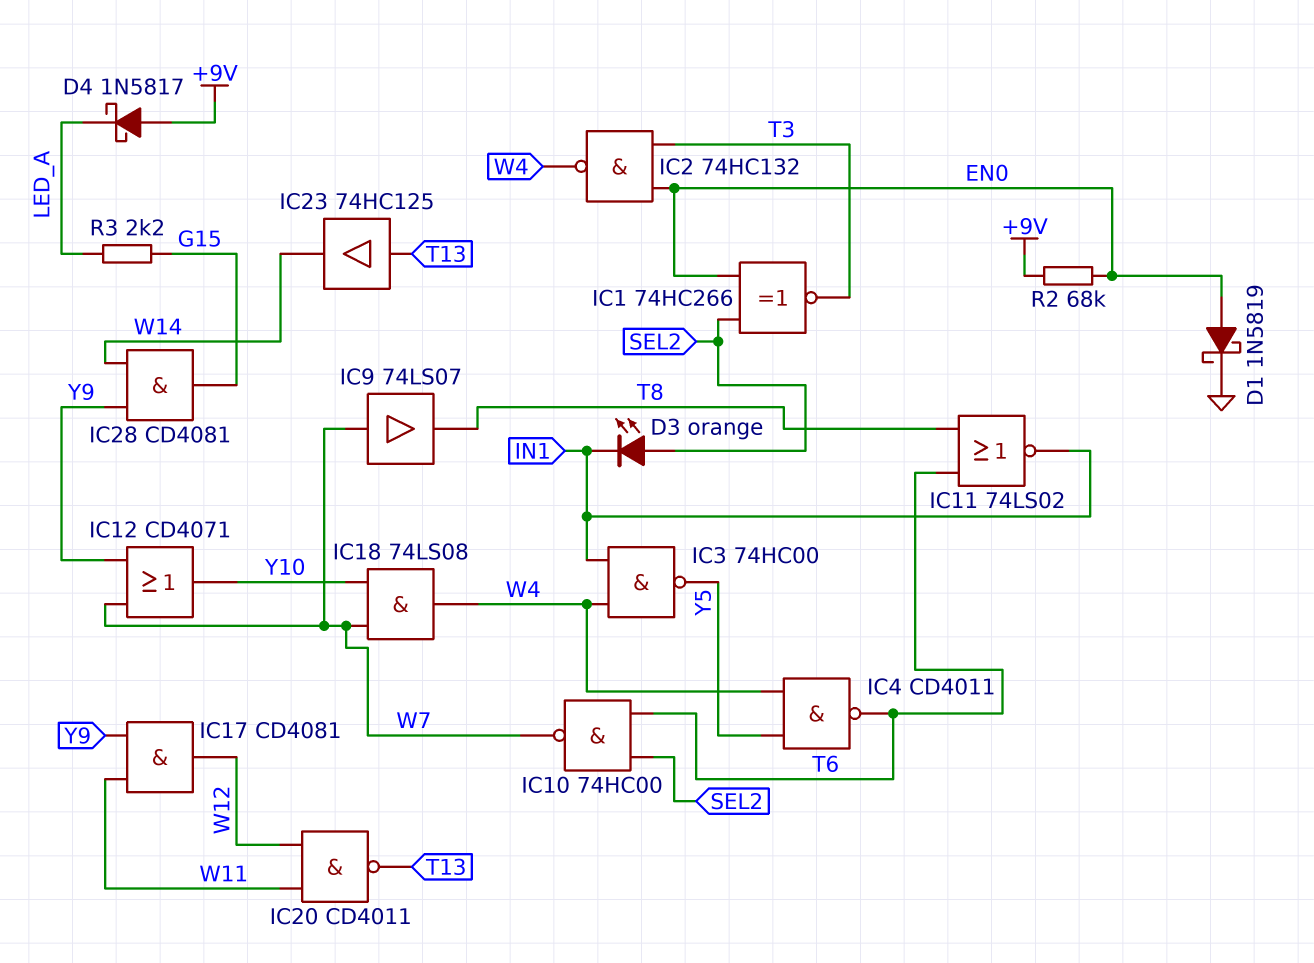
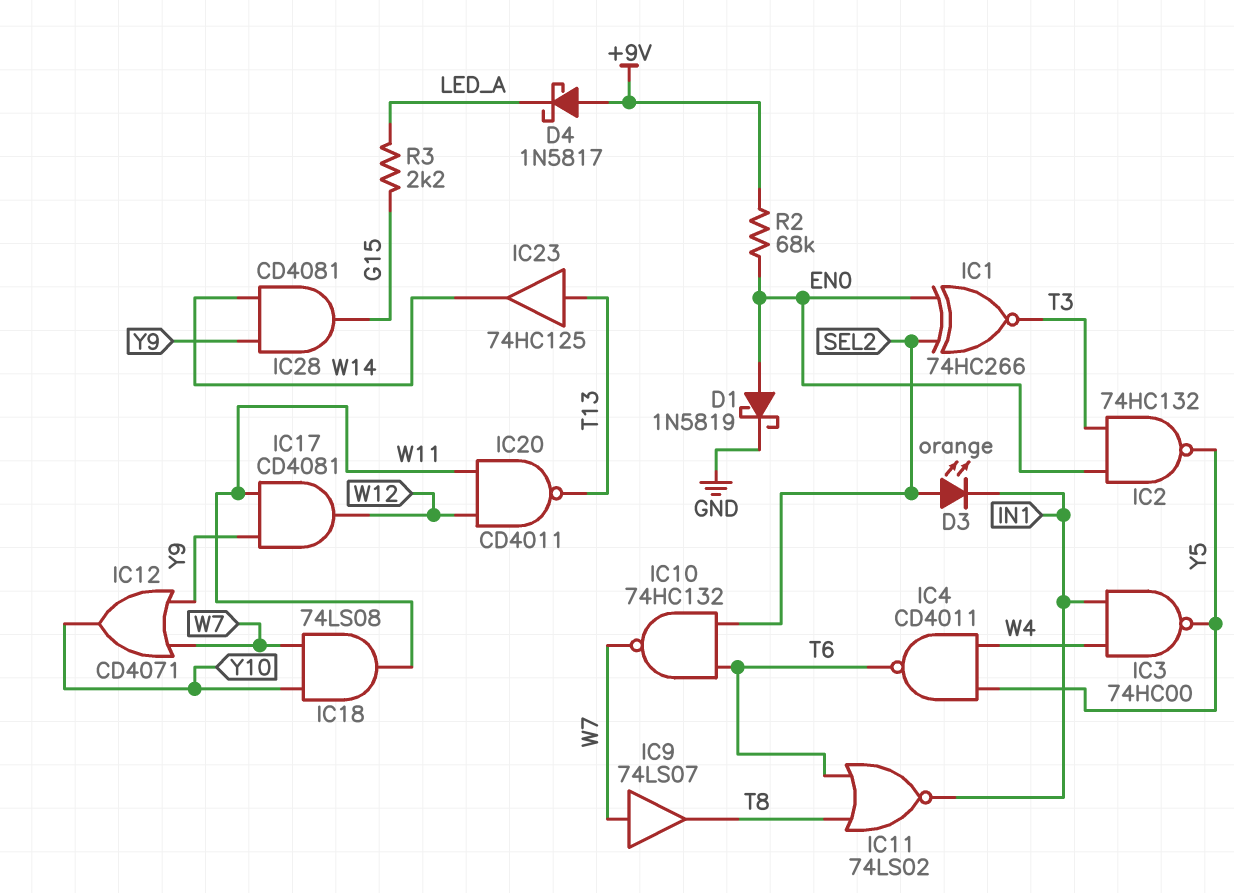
IC2: NAND 74HC132 (in EN0, in T3, out W4) -> NAND 74HC132 (in EN0, in T3, out Y5)
IC10: NAND 74HC00 (in SEL2, in T6, out W7) -> NAND 74HC132 (in SEL2, in T6, out W7)
IC18: AND 74LS08 (in W7, in Y10, out W4) -> AND 74LS08 (in W7, in Y10, out W11)

